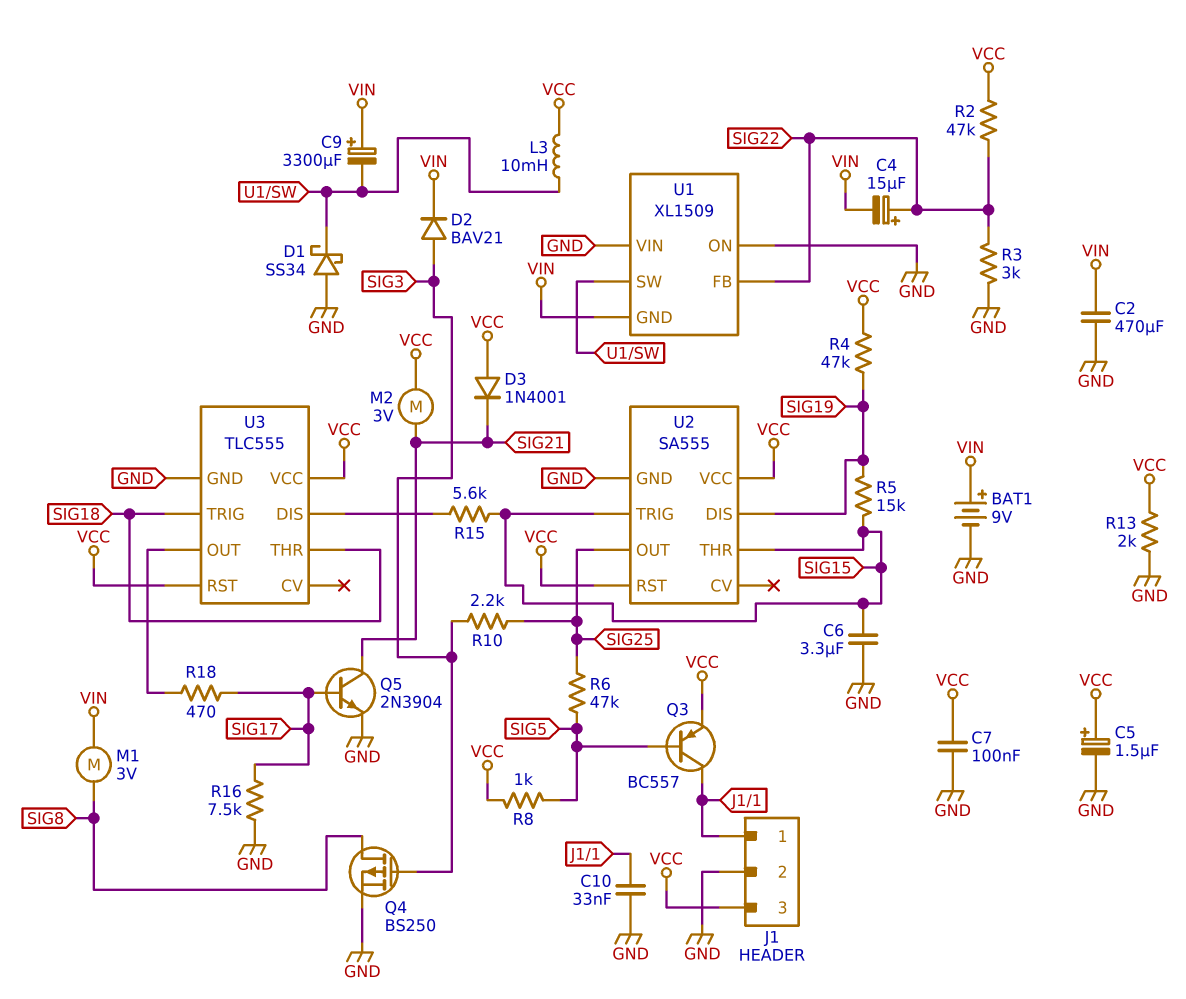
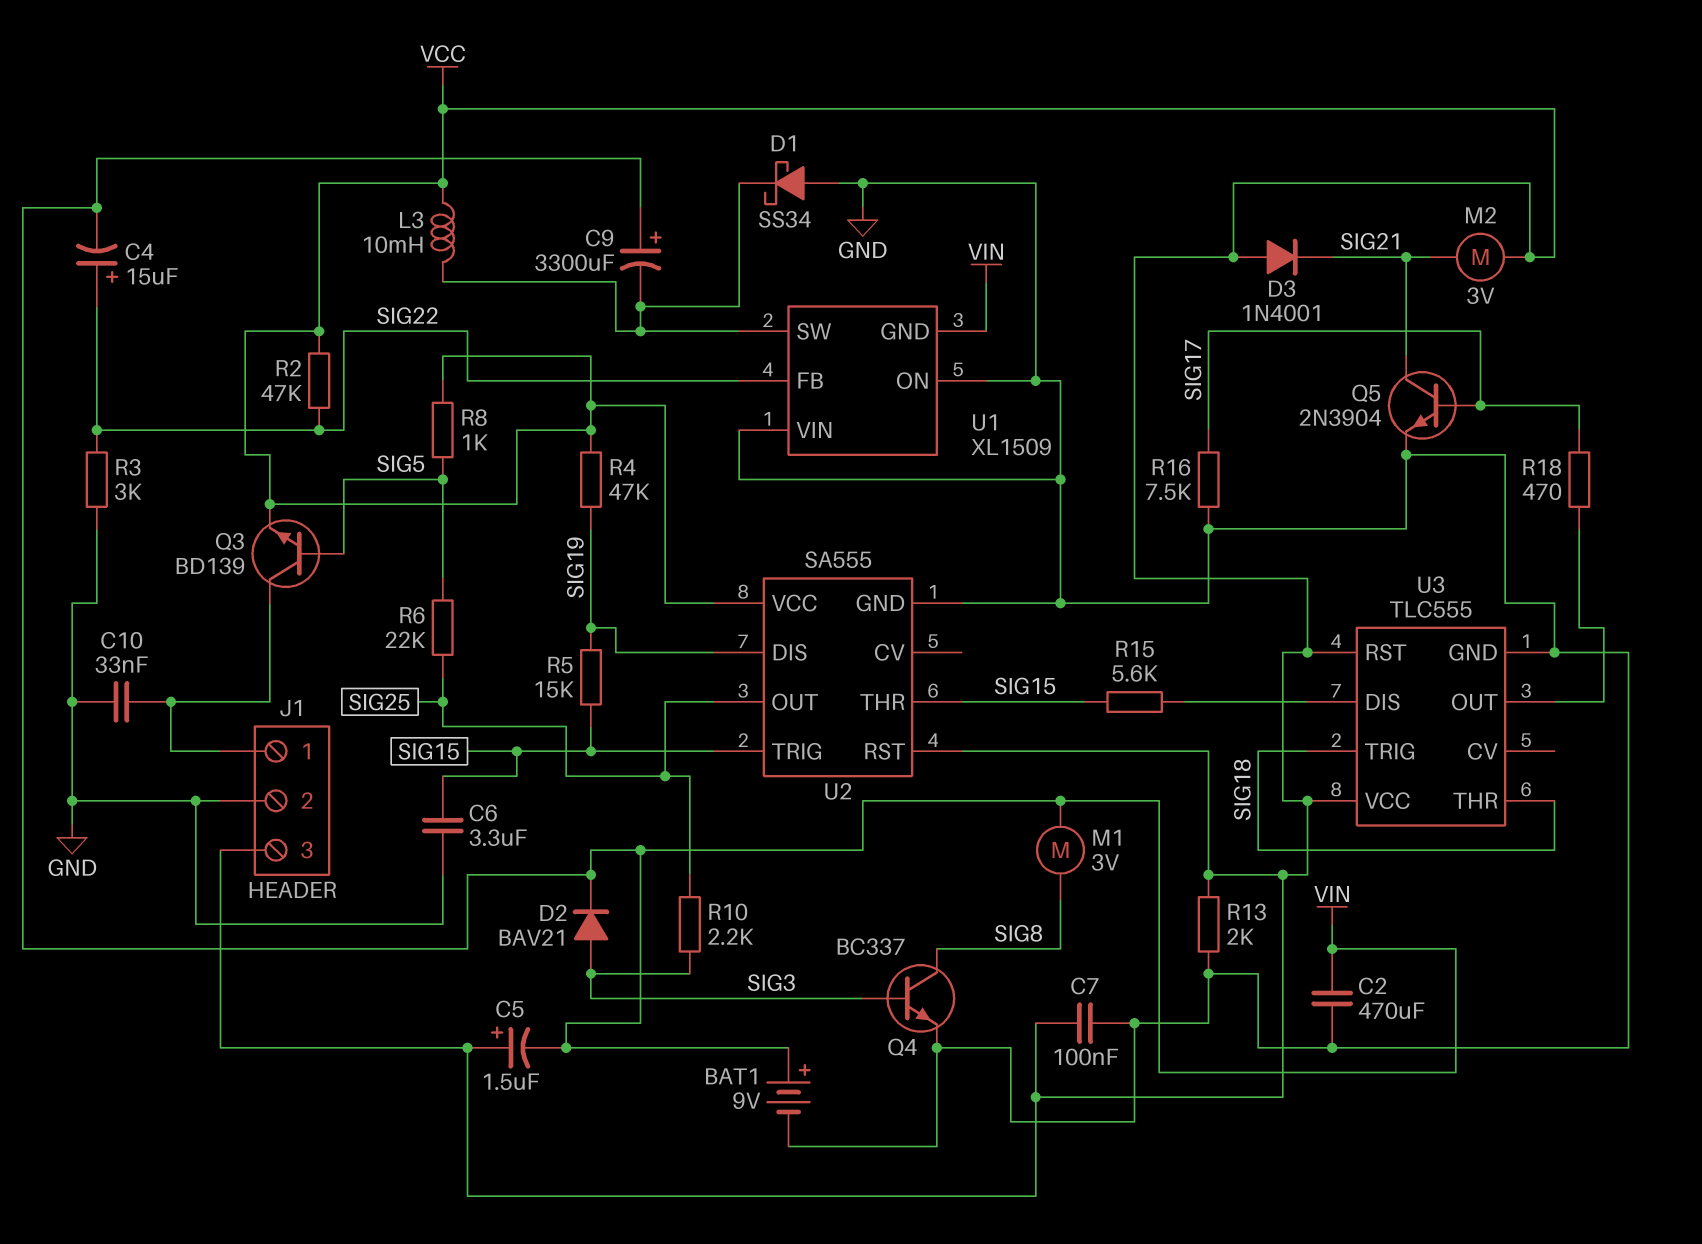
C5: 1.5uF (plus VCC, minus GND) -> 1.5uF (plus VCC, minus VIN)
Q3: PNP BC557 (B SIG5, C J1/1, E VCC) -> NPN BD139 (B SIG5, C J1/1, E VCC)
Q4: PMOS BS250 (G SIG3, D SIG8, S GND) -> NPN BC337 (B SIG3, C SIG8, E GND)
R6: 47k (SIG5, SIG25) -> 22k (SIG5, SIG25)

